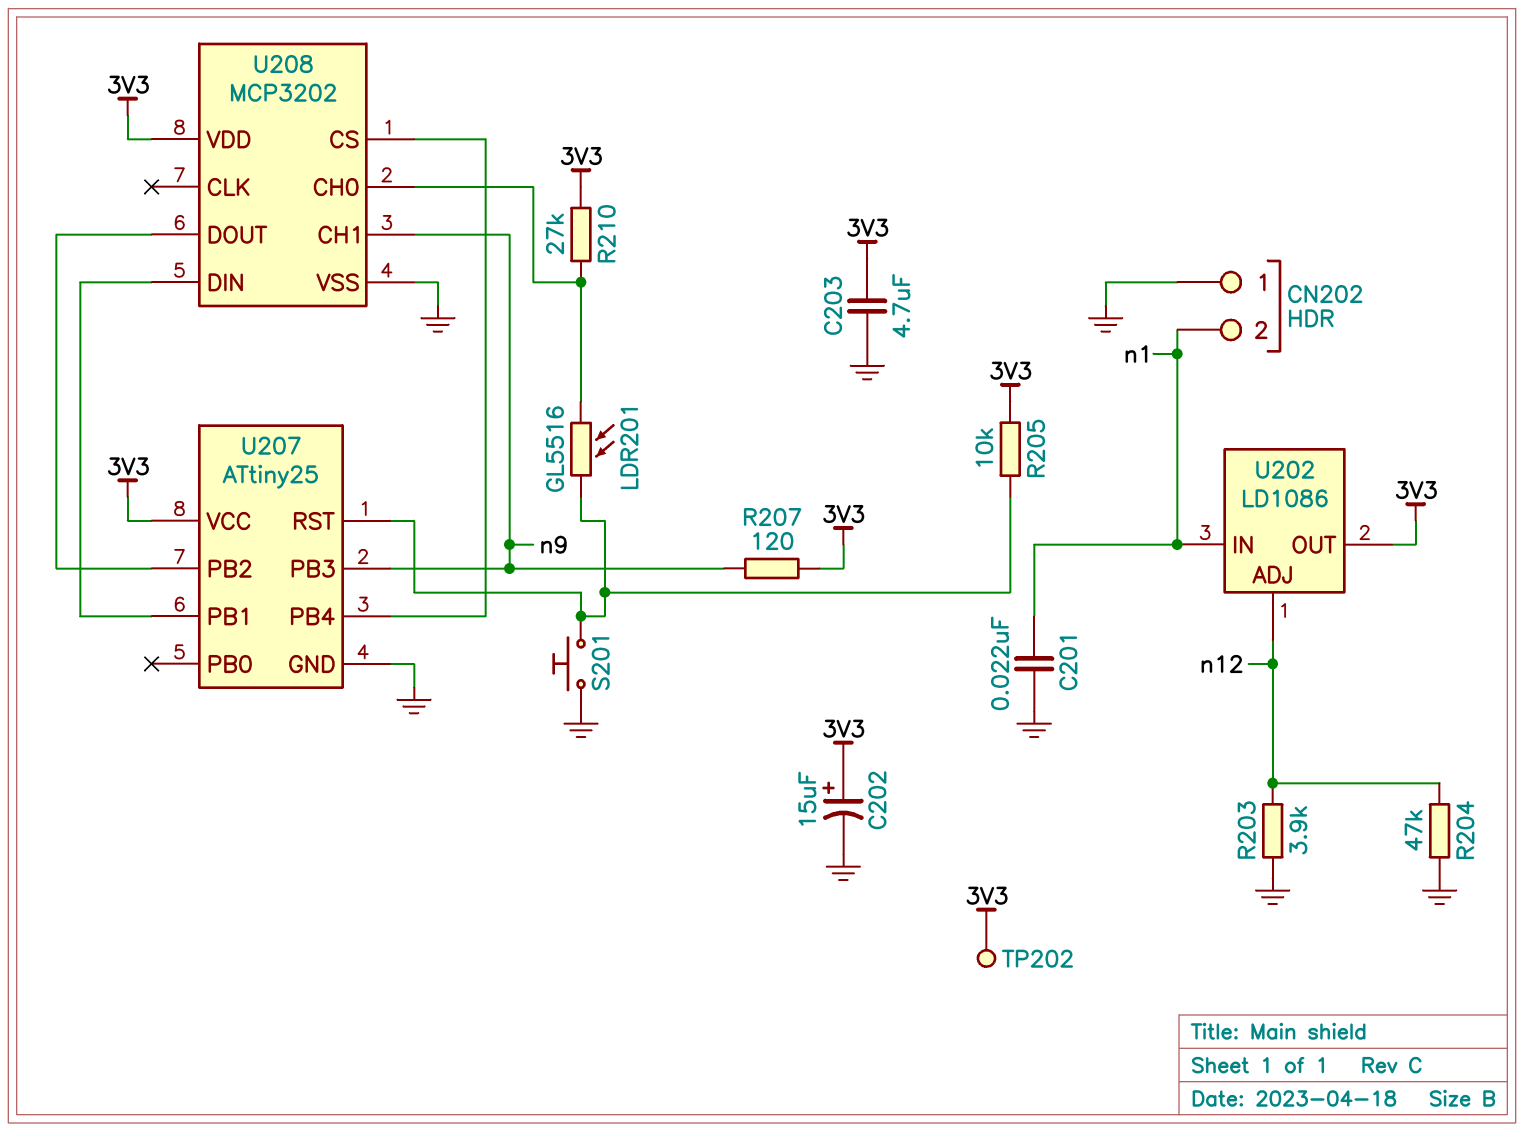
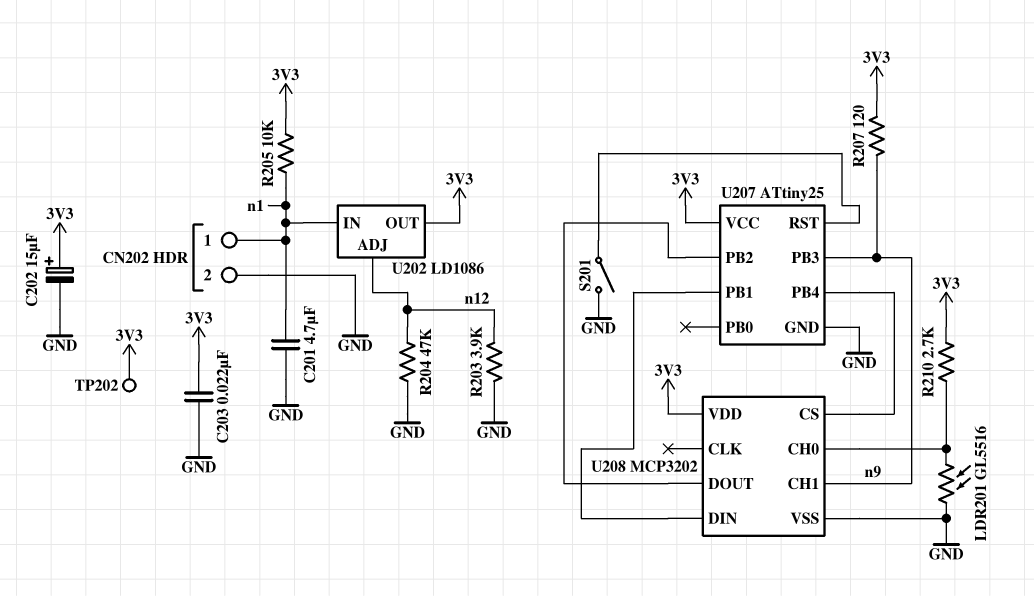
C201: 22nF (GND, n1) -> 4.7uF (GND, n1)
C203: 4.7uF (3V3, GND) -> 22nF (3V3, GND)
CN202 pin 1: GND -> n1
CN202 pin 2: n1 -> GND
LDR201: GL5516 (U207/RST, U208/CH0) -> GL5516 (GND, U208/CH0)
R205: 10k (3V3, U207/RST) -> 10k (3V3, n1)
R210: 27k (3V3, U208/CH0) -> 2.7k (3V3, U208/CH0)
S201: button (GND, U207/RST) -> switch (GND, U207/RST)

